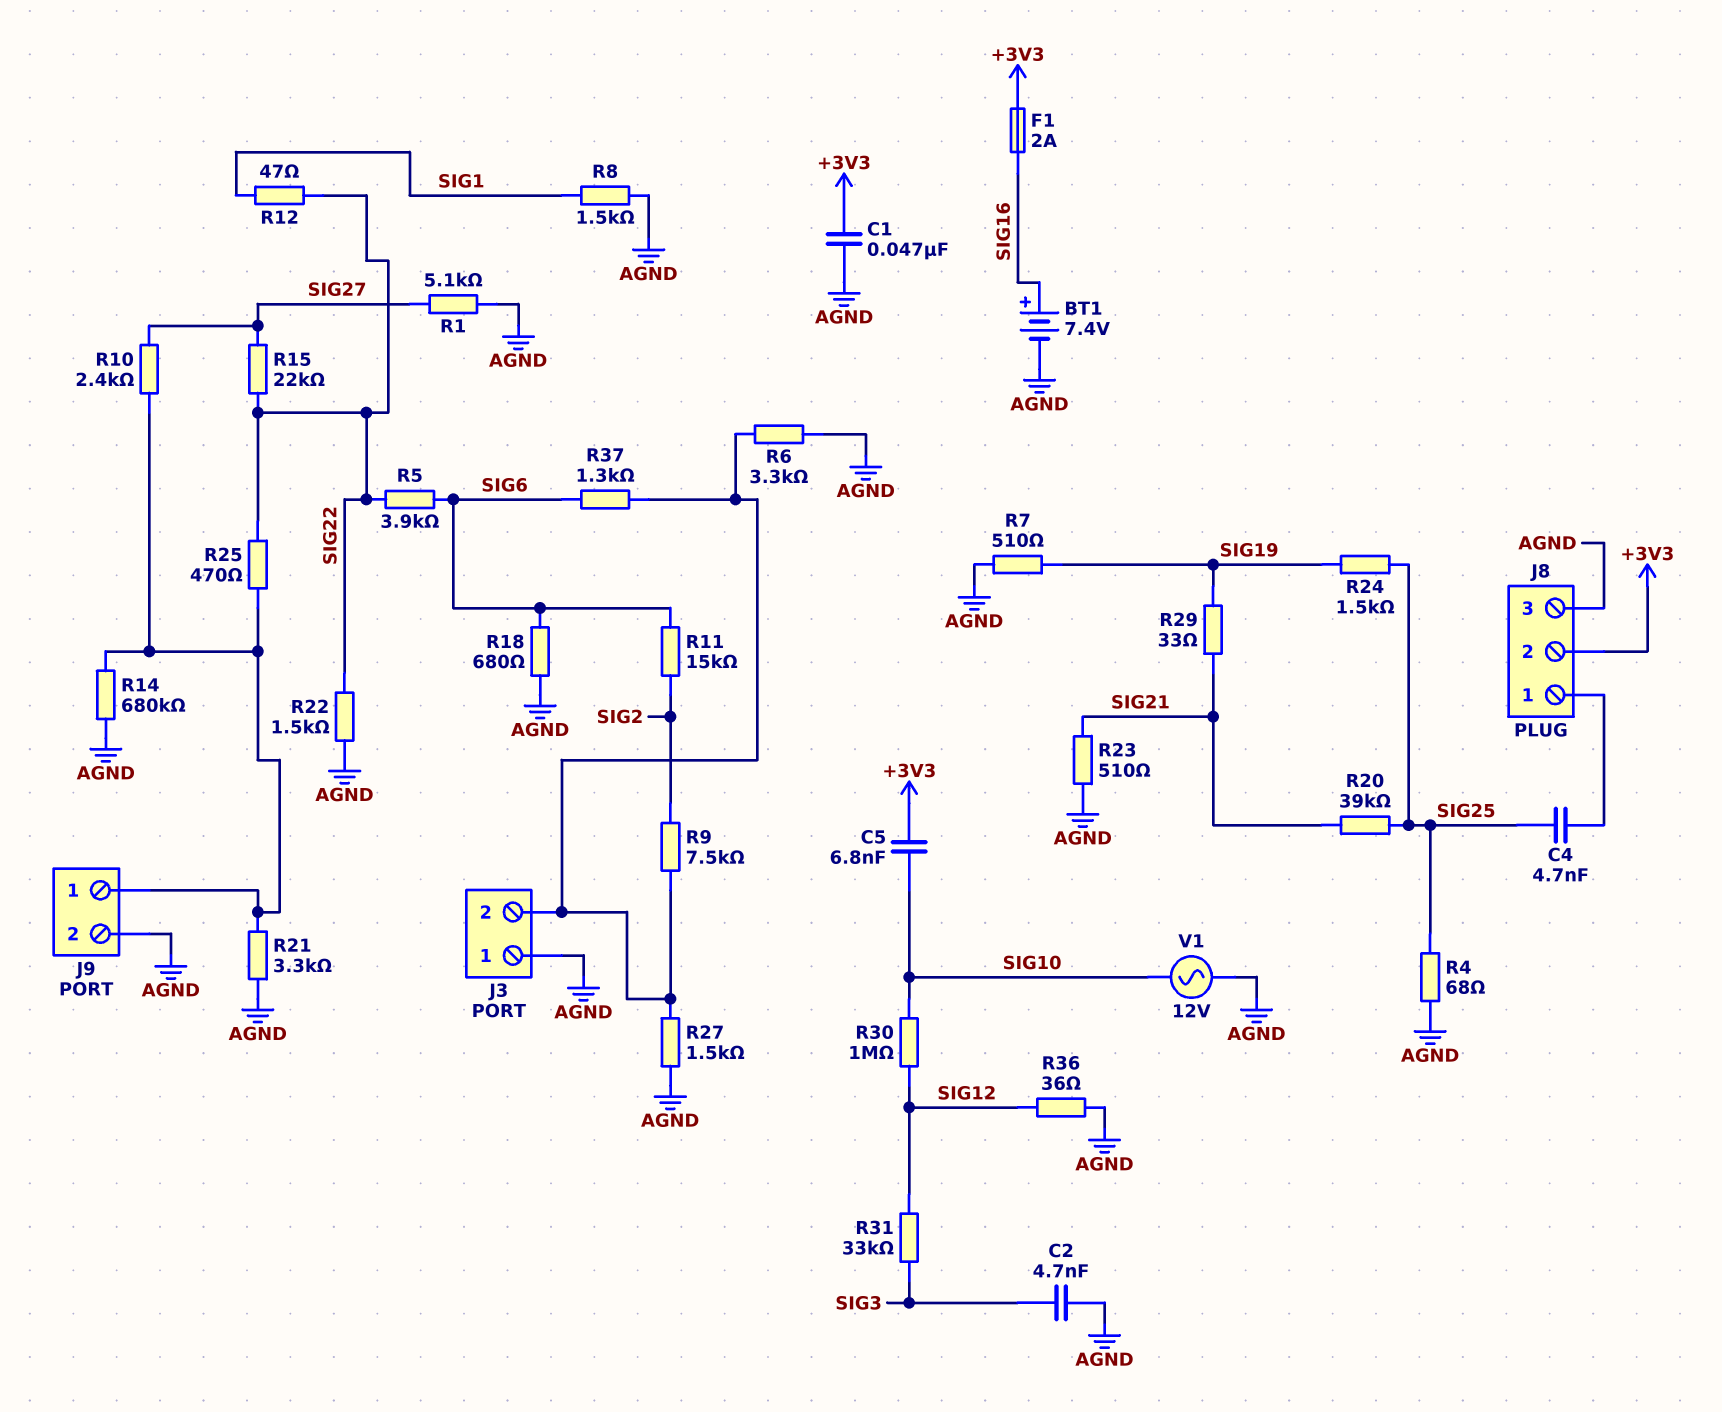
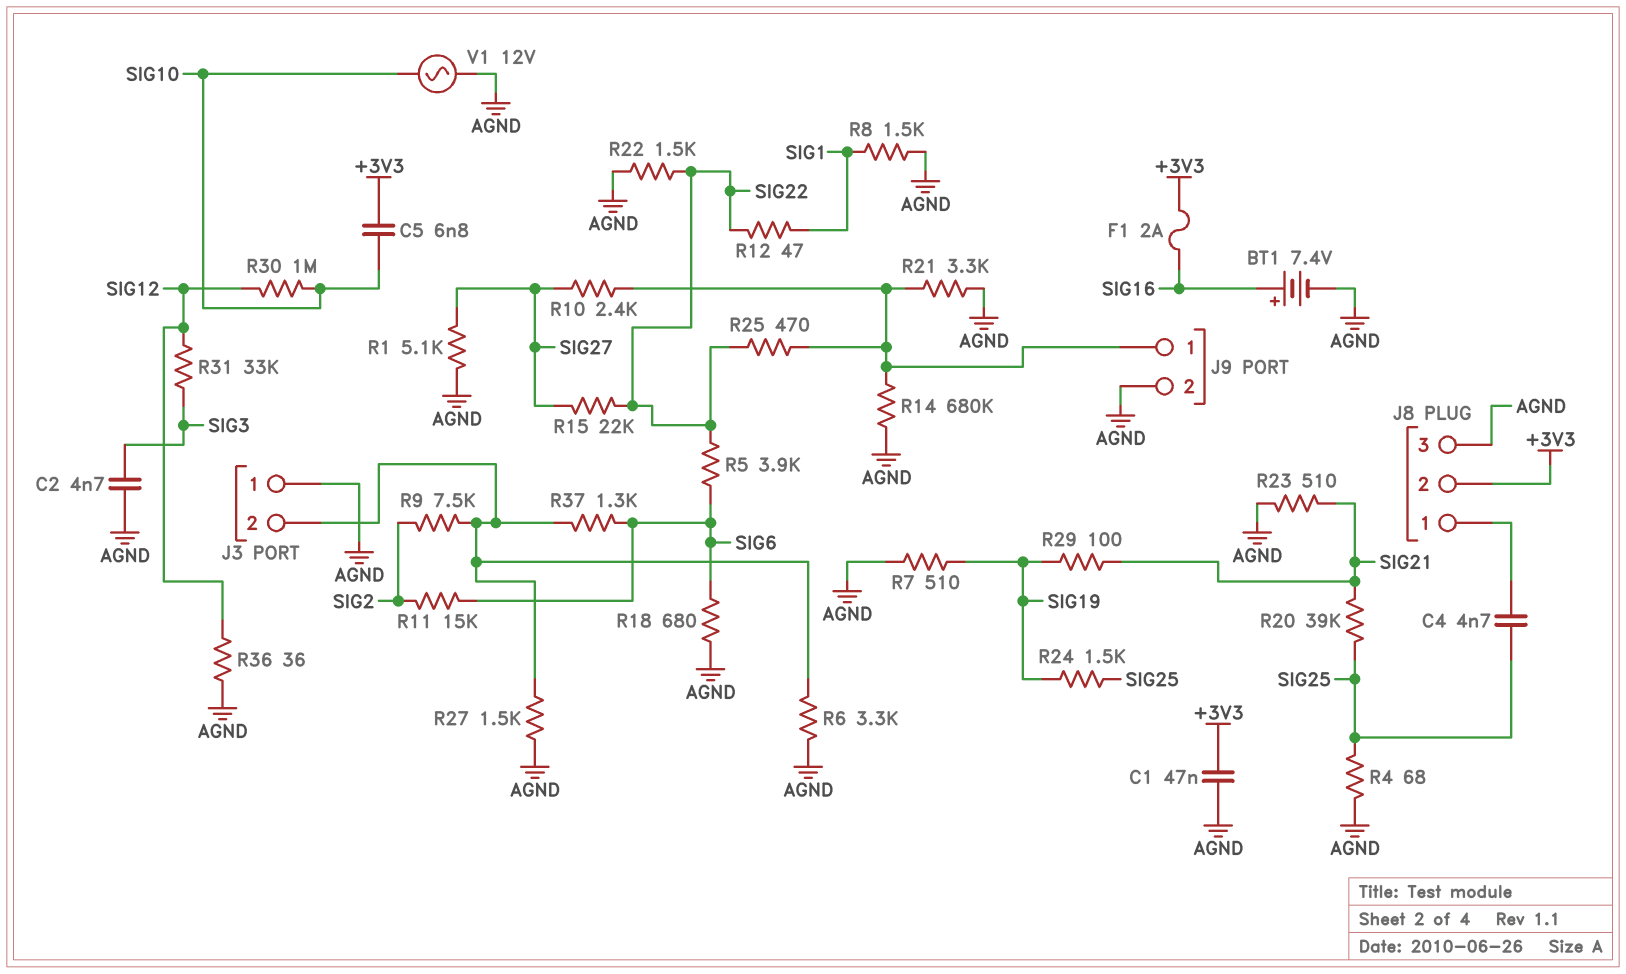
R29: 33 (SIG19, SIG21) -> 100 (SIG19, SIG21)

